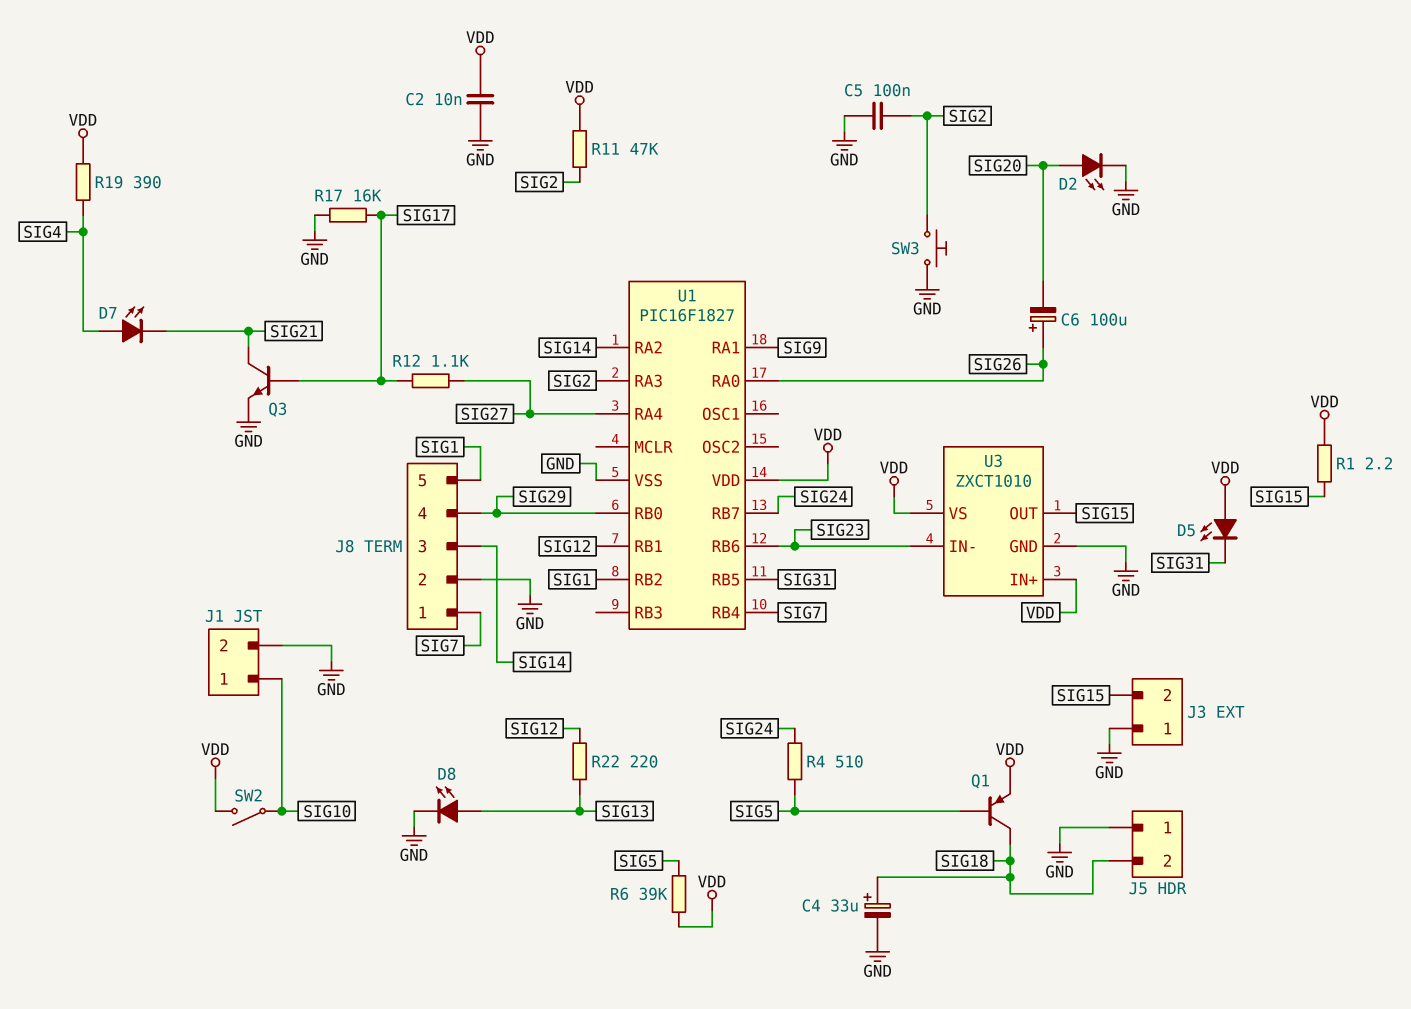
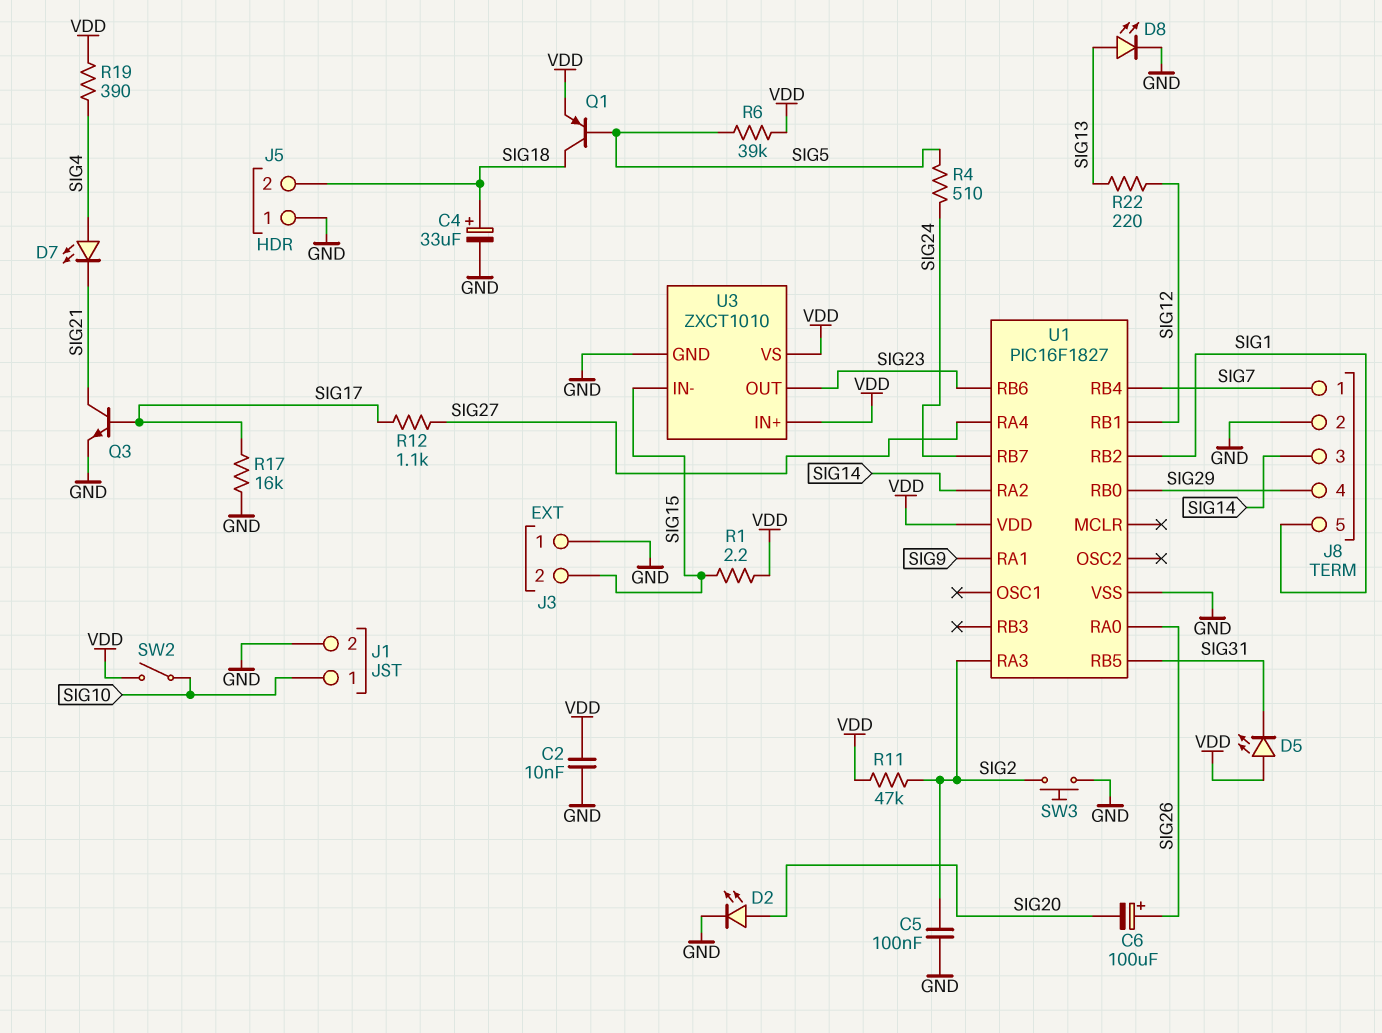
U3 pin IN-: SIG23 -> SIG15
U3 pin OUT: SIG15 -> SIG23

